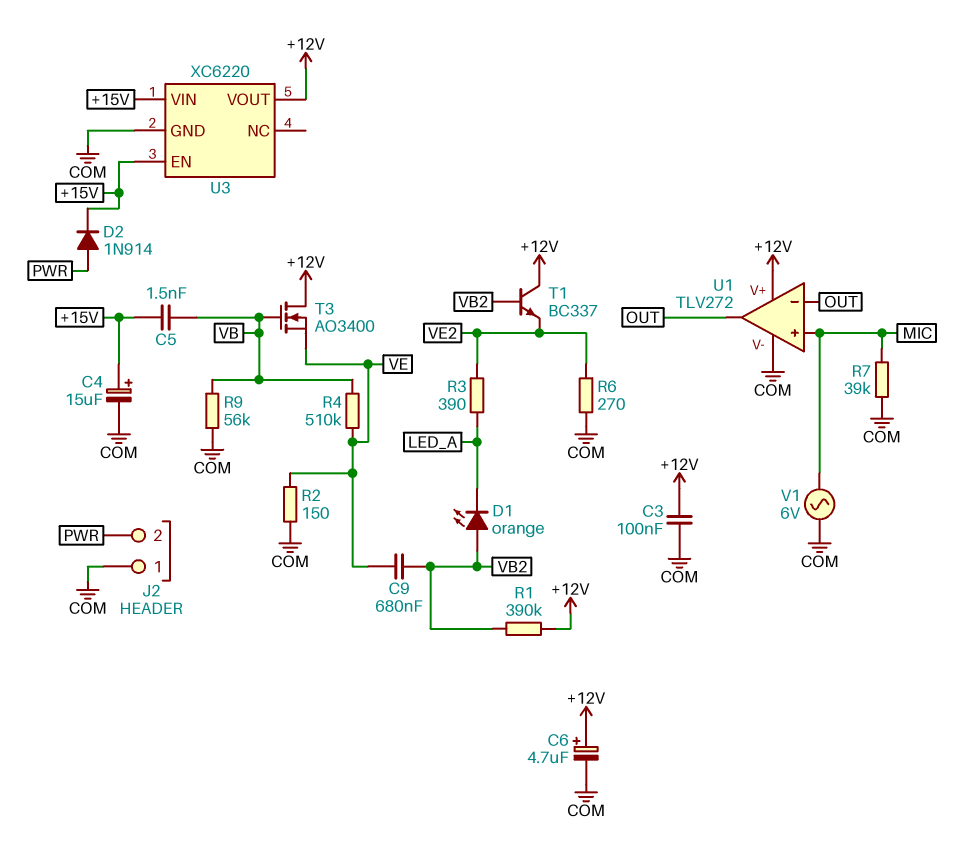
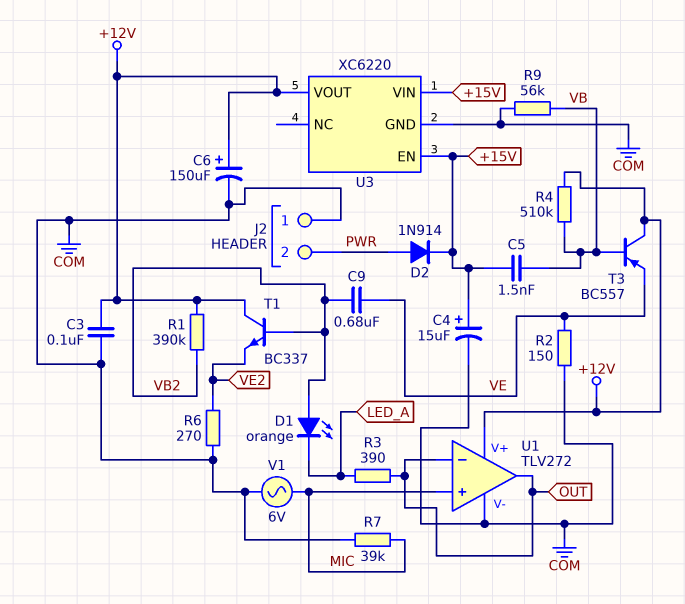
C6: 4.7uF (plus +12V, minus COM) -> 150uF (plus +12V, minus COM)
R3: 390 (LED_A, VE2) -> 390 (LED_A, OUT)
R4: 510k (VB, VE) -> 510k (+12V, VB)
T3: NMOS AO3400 (G VB, D +12V, S VE) -> PNP BC557 (B VB, C +12V, E VE)

